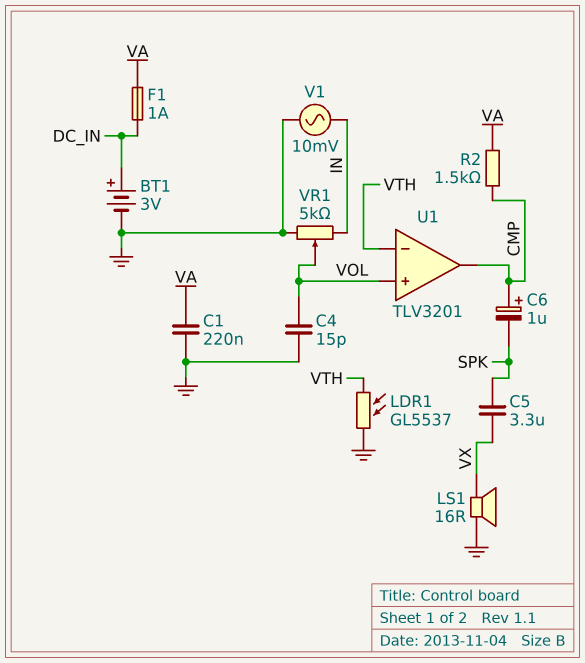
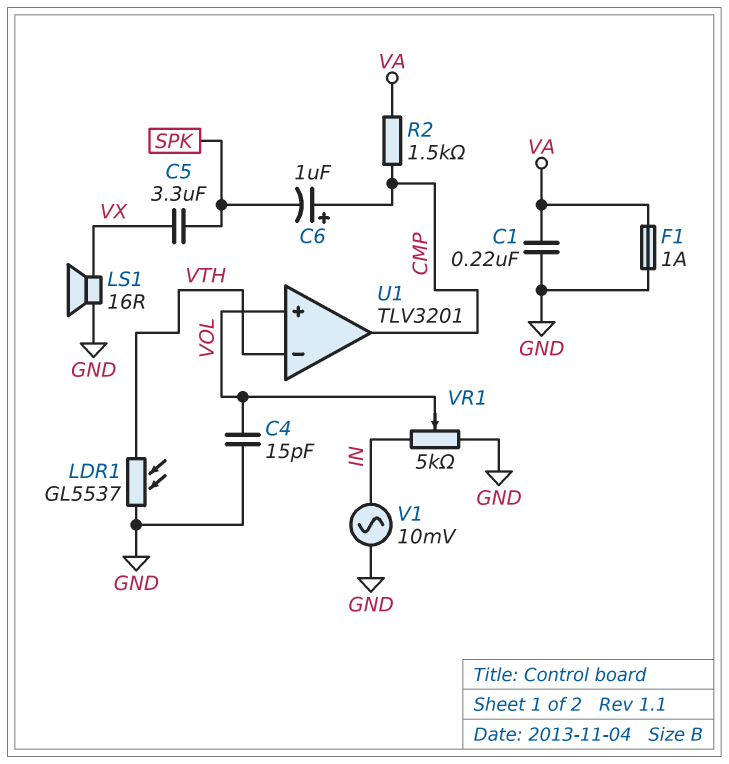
BT1: 3V (plus DC_IN, minus GND) -> none
F1: 1A (DC_IN, VA) -> 1A (GND, VA)

